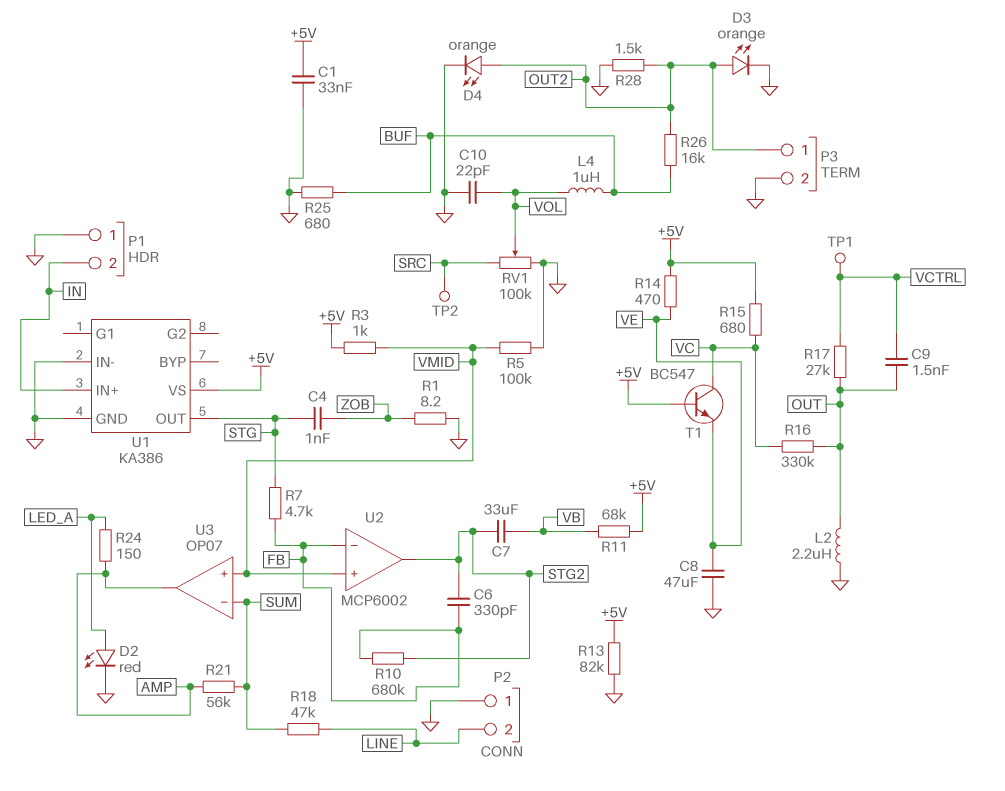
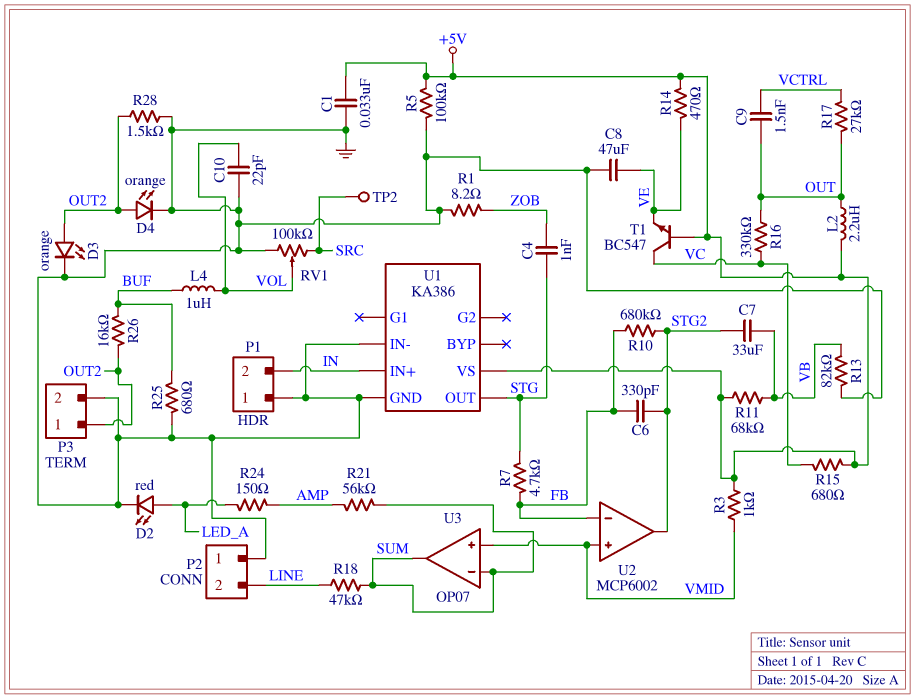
L2: 2.2uH (GND, OUT) -> 2.2uH (+5V, OUT)
R5: 100k (GND, VMID) -> 100k (+5V, GND)
R13: 82k (+5V, GND) -> 82k (GND, VB)
TP1: test point (VCTRL) -> none
U3 pin out: AMP -> SUM

